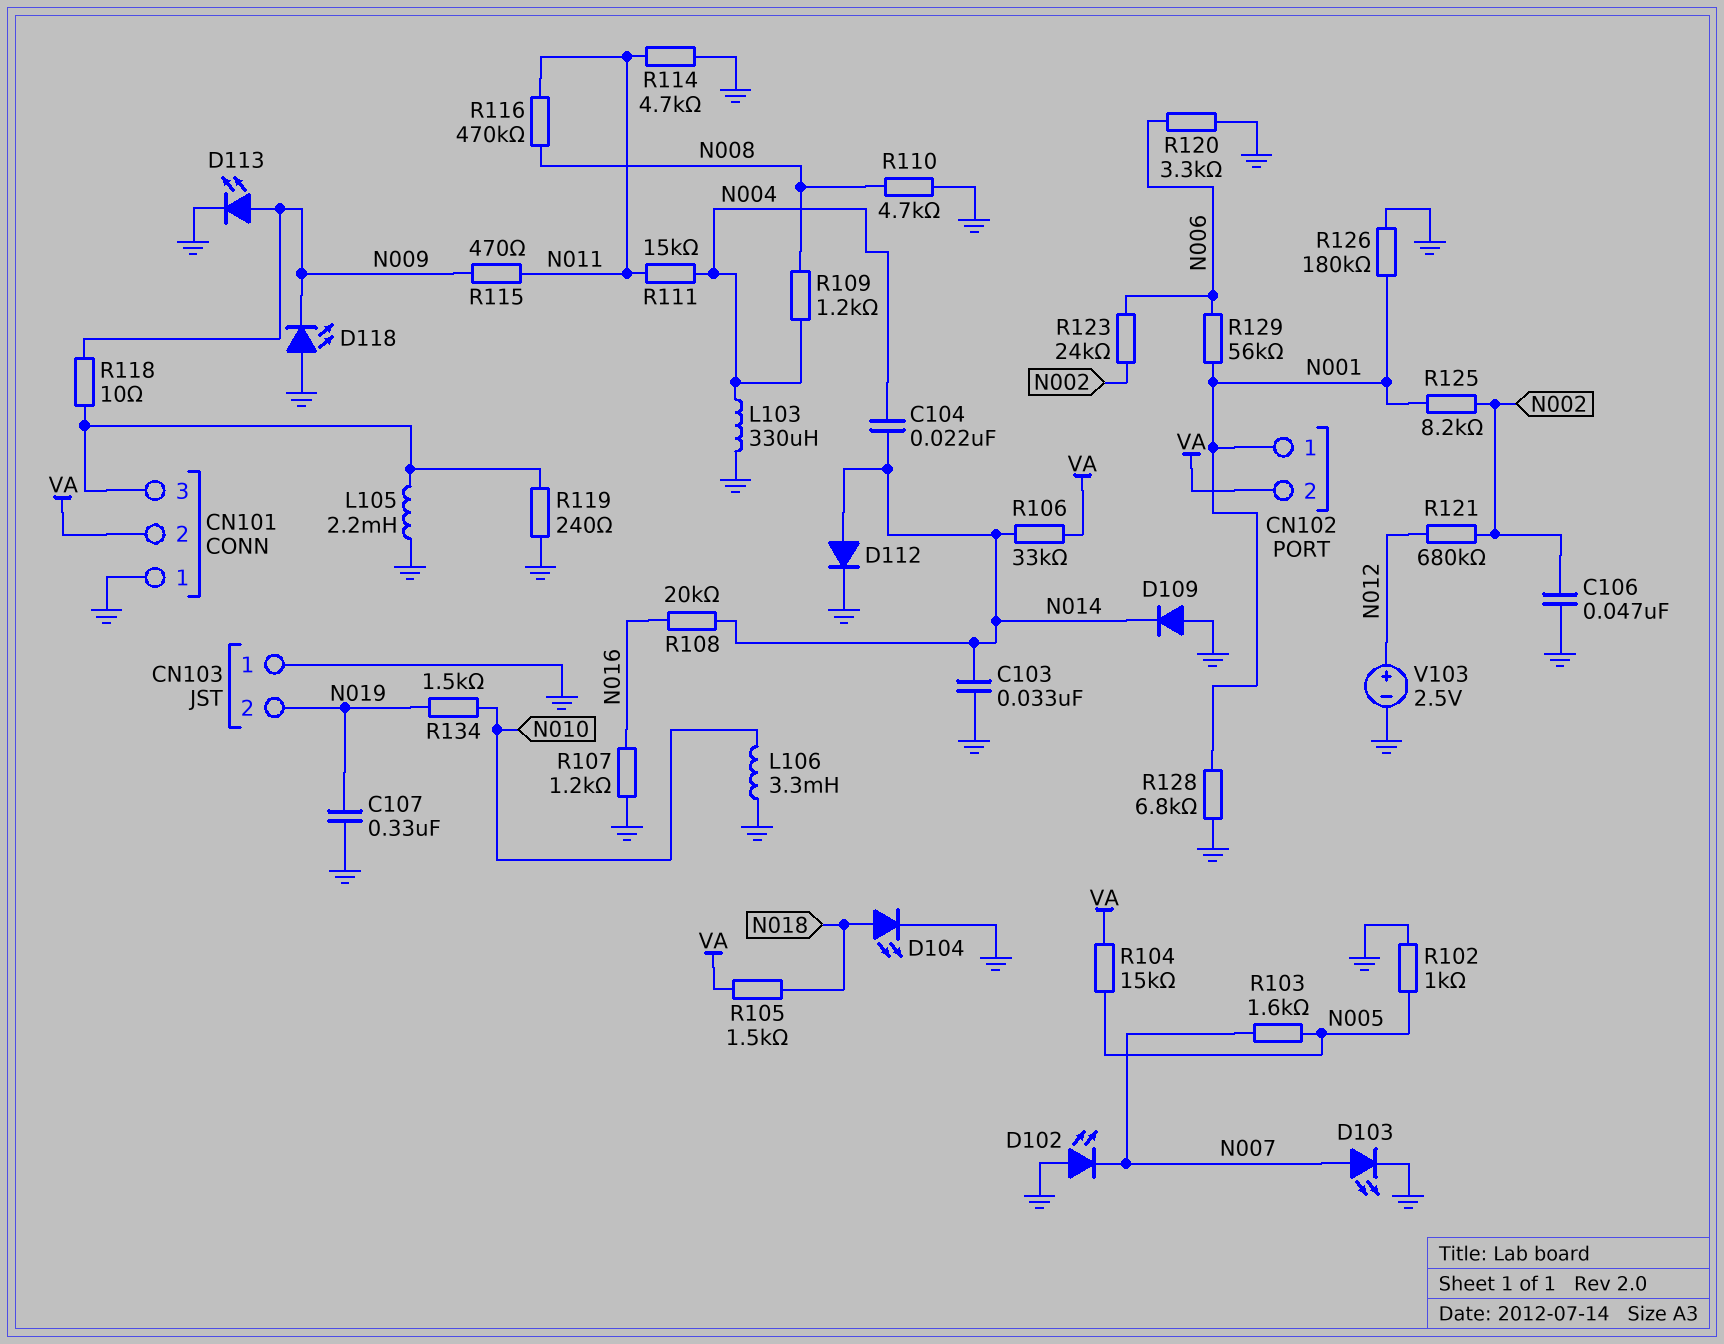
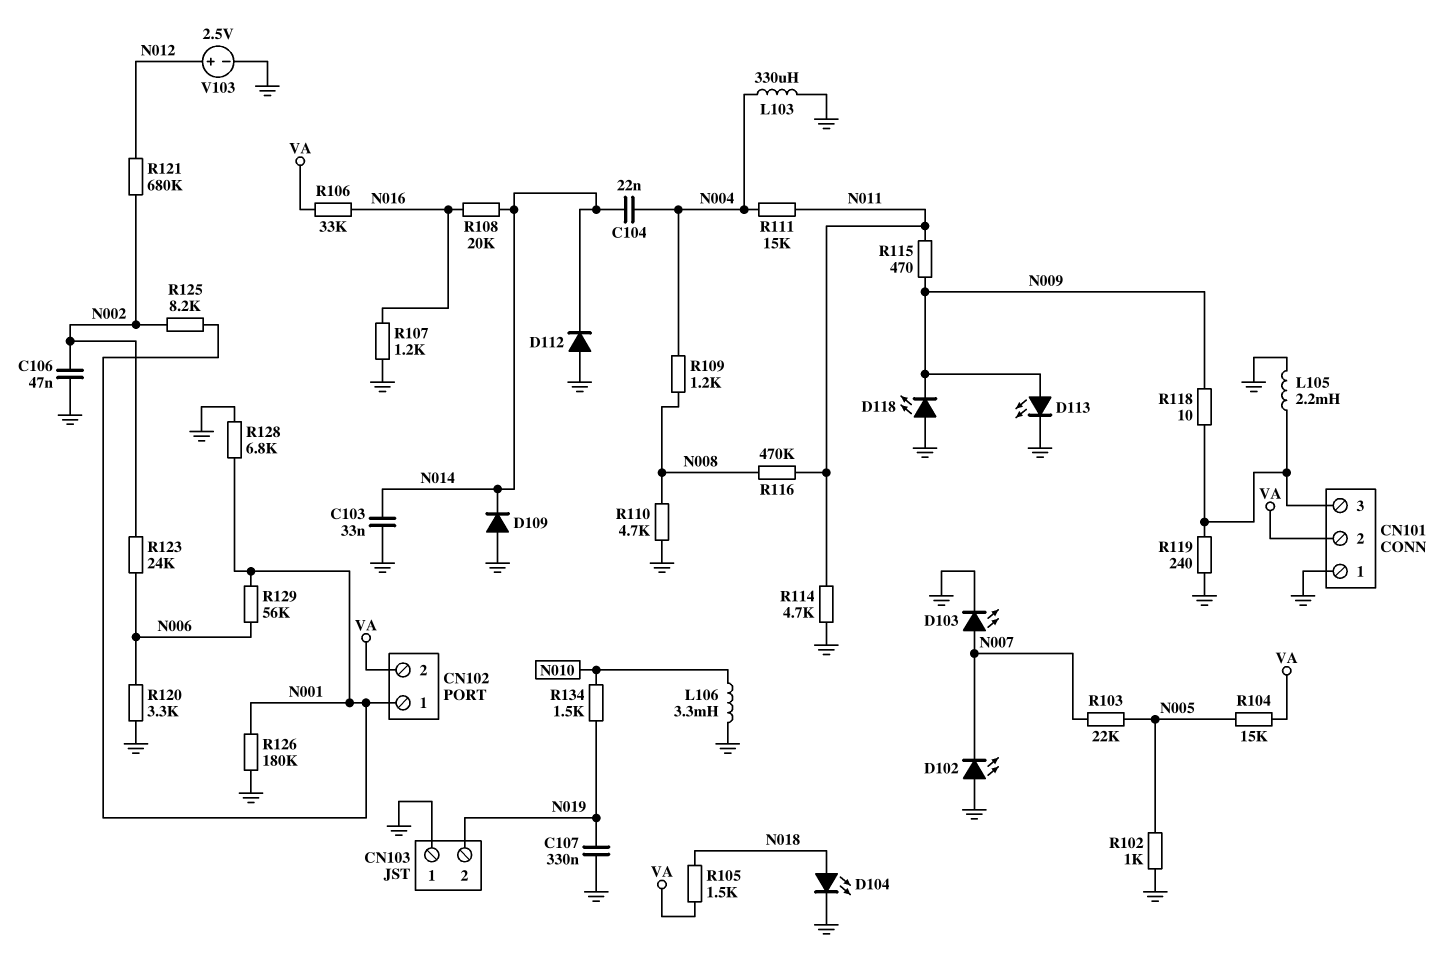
D112: diode (A N014, K GND) -> diode (A GND, K N014)
R103: 1.6k (N005, N007) -> 22k (N005, N007)
R106: 33k (N014, VA) -> 33k (N016, VA)

